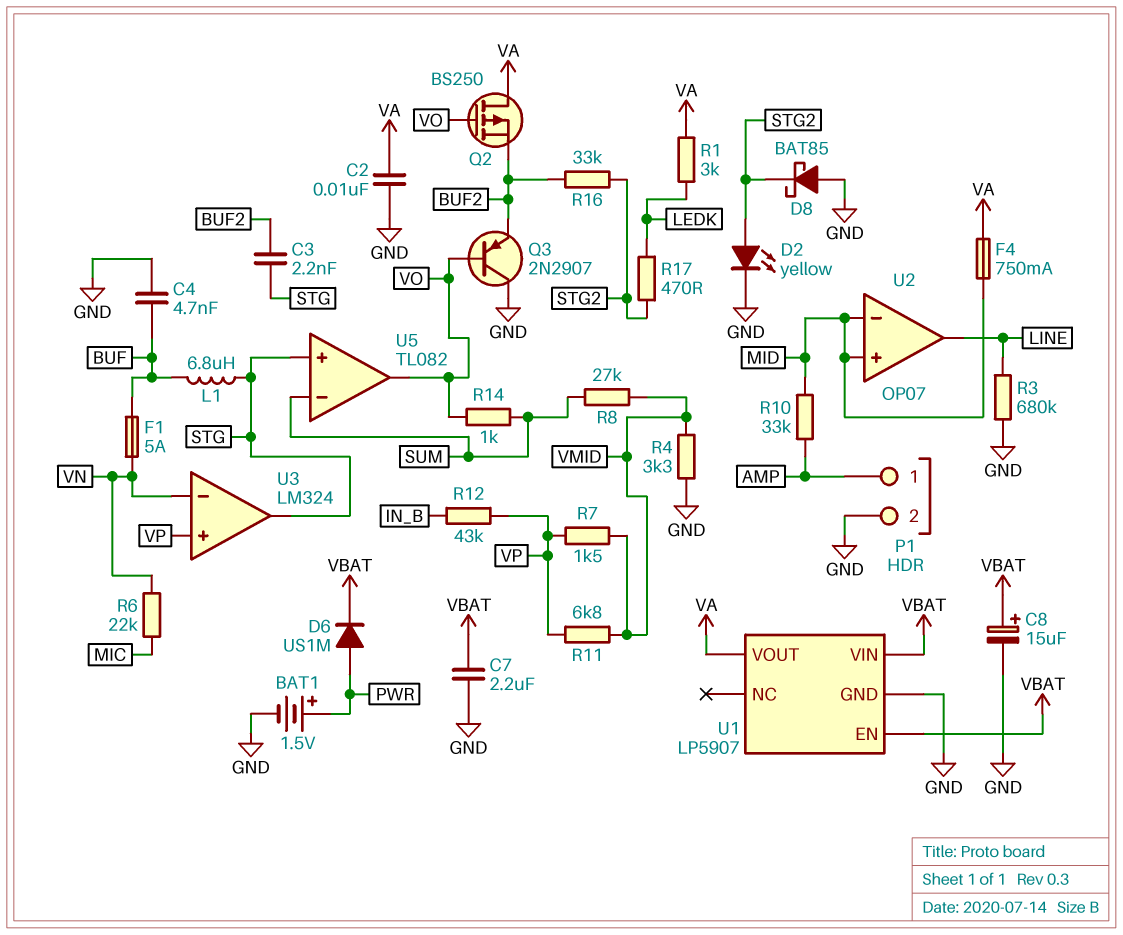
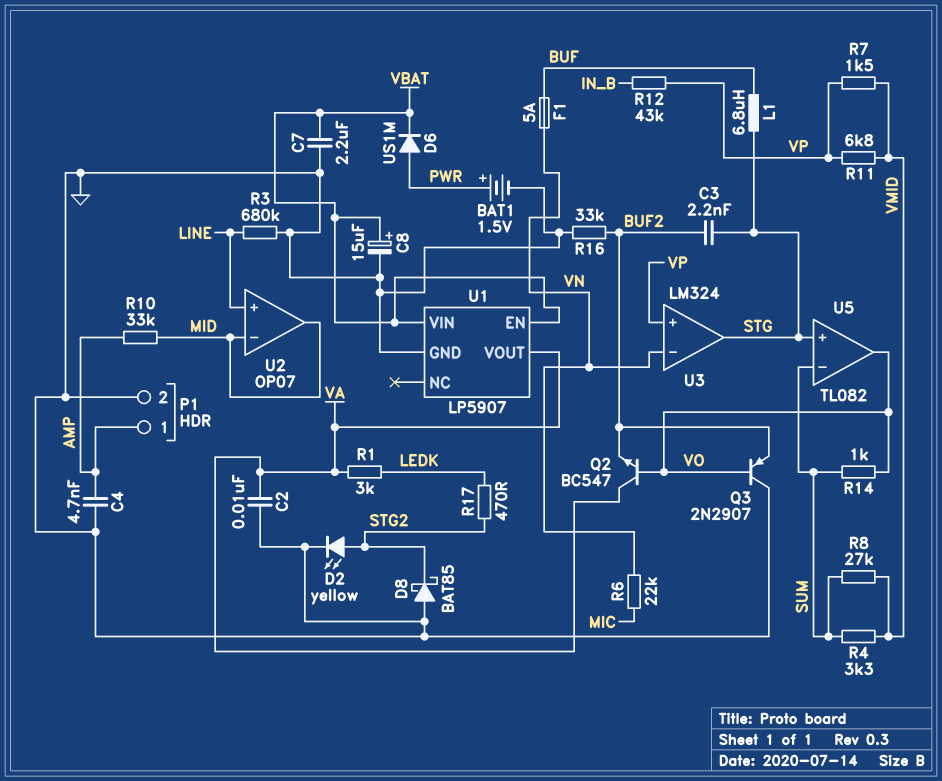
C4: 4.7nF (BUF, GND) -> 4.7nF (AMP, GND)
F4: 750mA (MID, VA) -> none
Q2: PMOS BS250 (G VO, D VA, S BUF2) -> NPN BC547 (B VO, C VA, E BUF2)
R4: 3.3k (GND, VMID) -> 3.3k (SUM, VMID)
R16: 33k (BUF2, STG2) -> 33k (BUF2, GND)
U2 pin in+: MID -> LINE
U2 pin out: LINE -> MID

